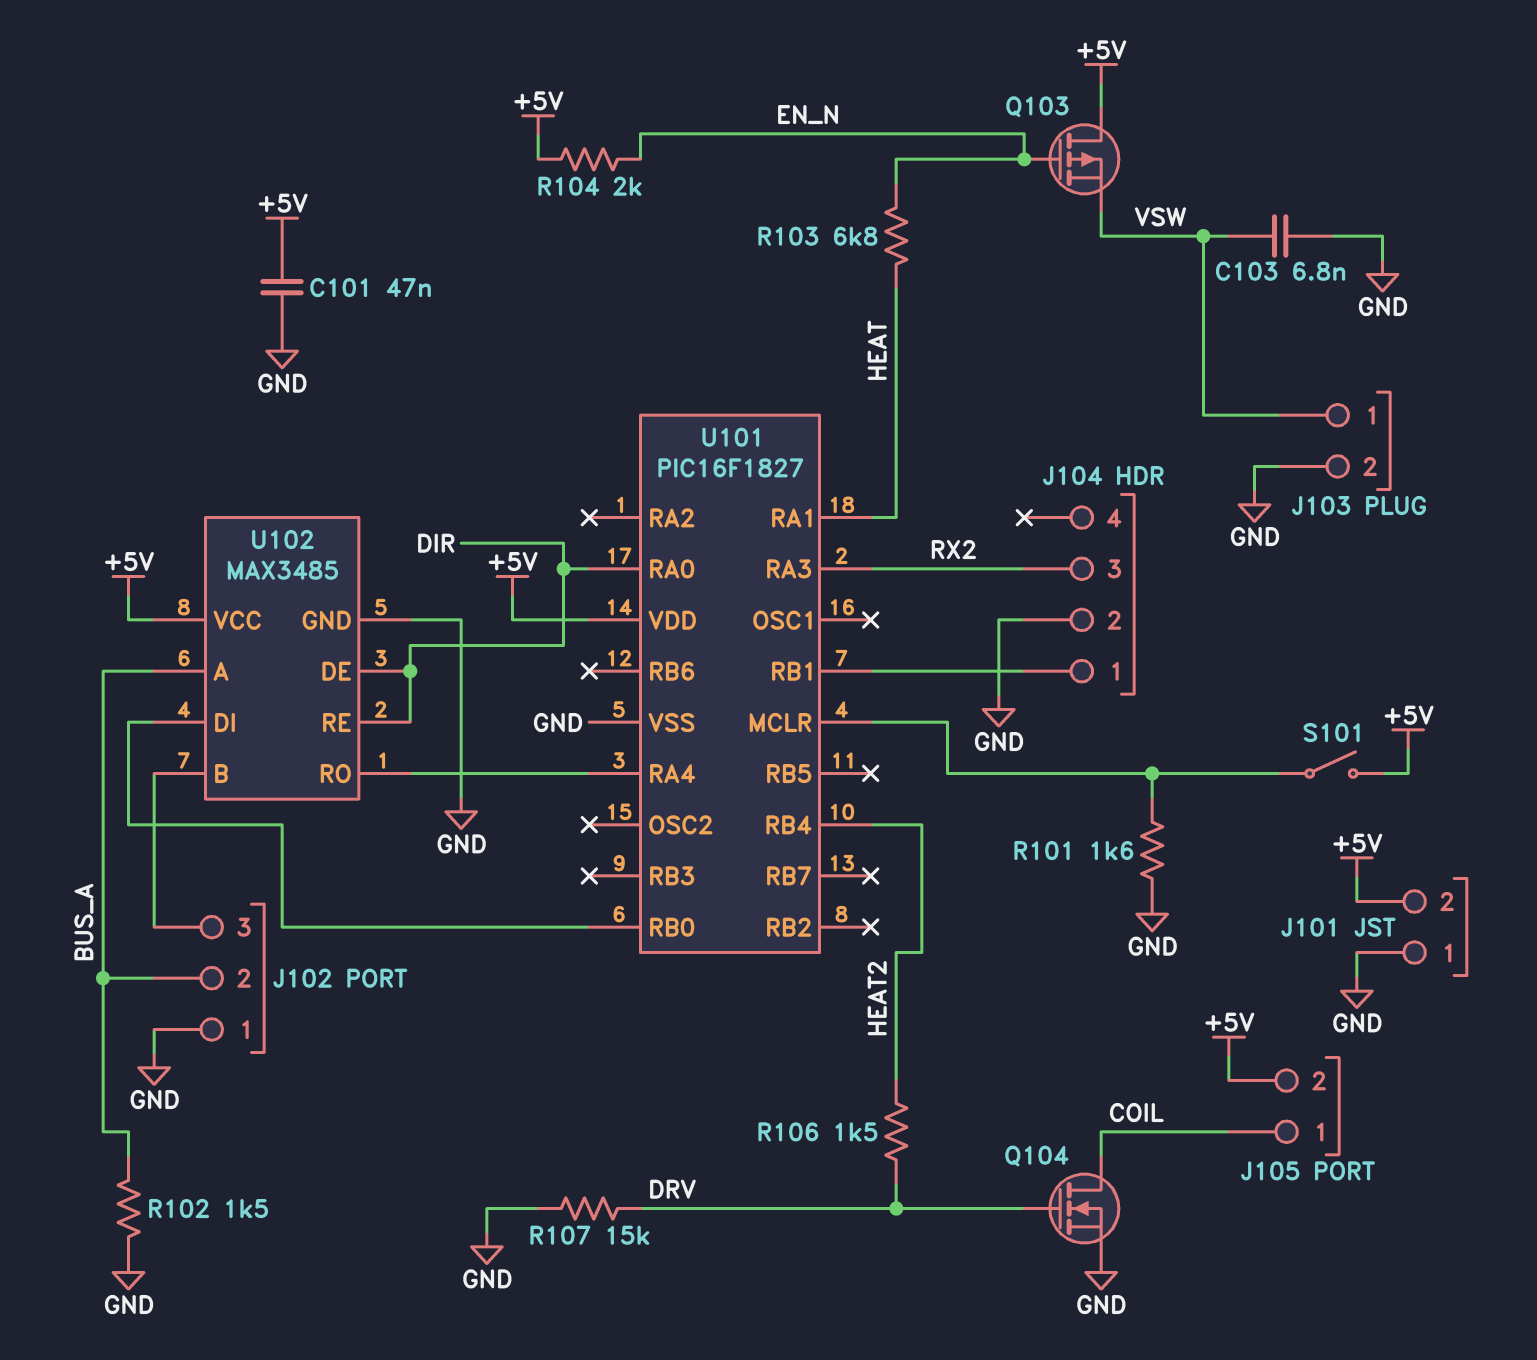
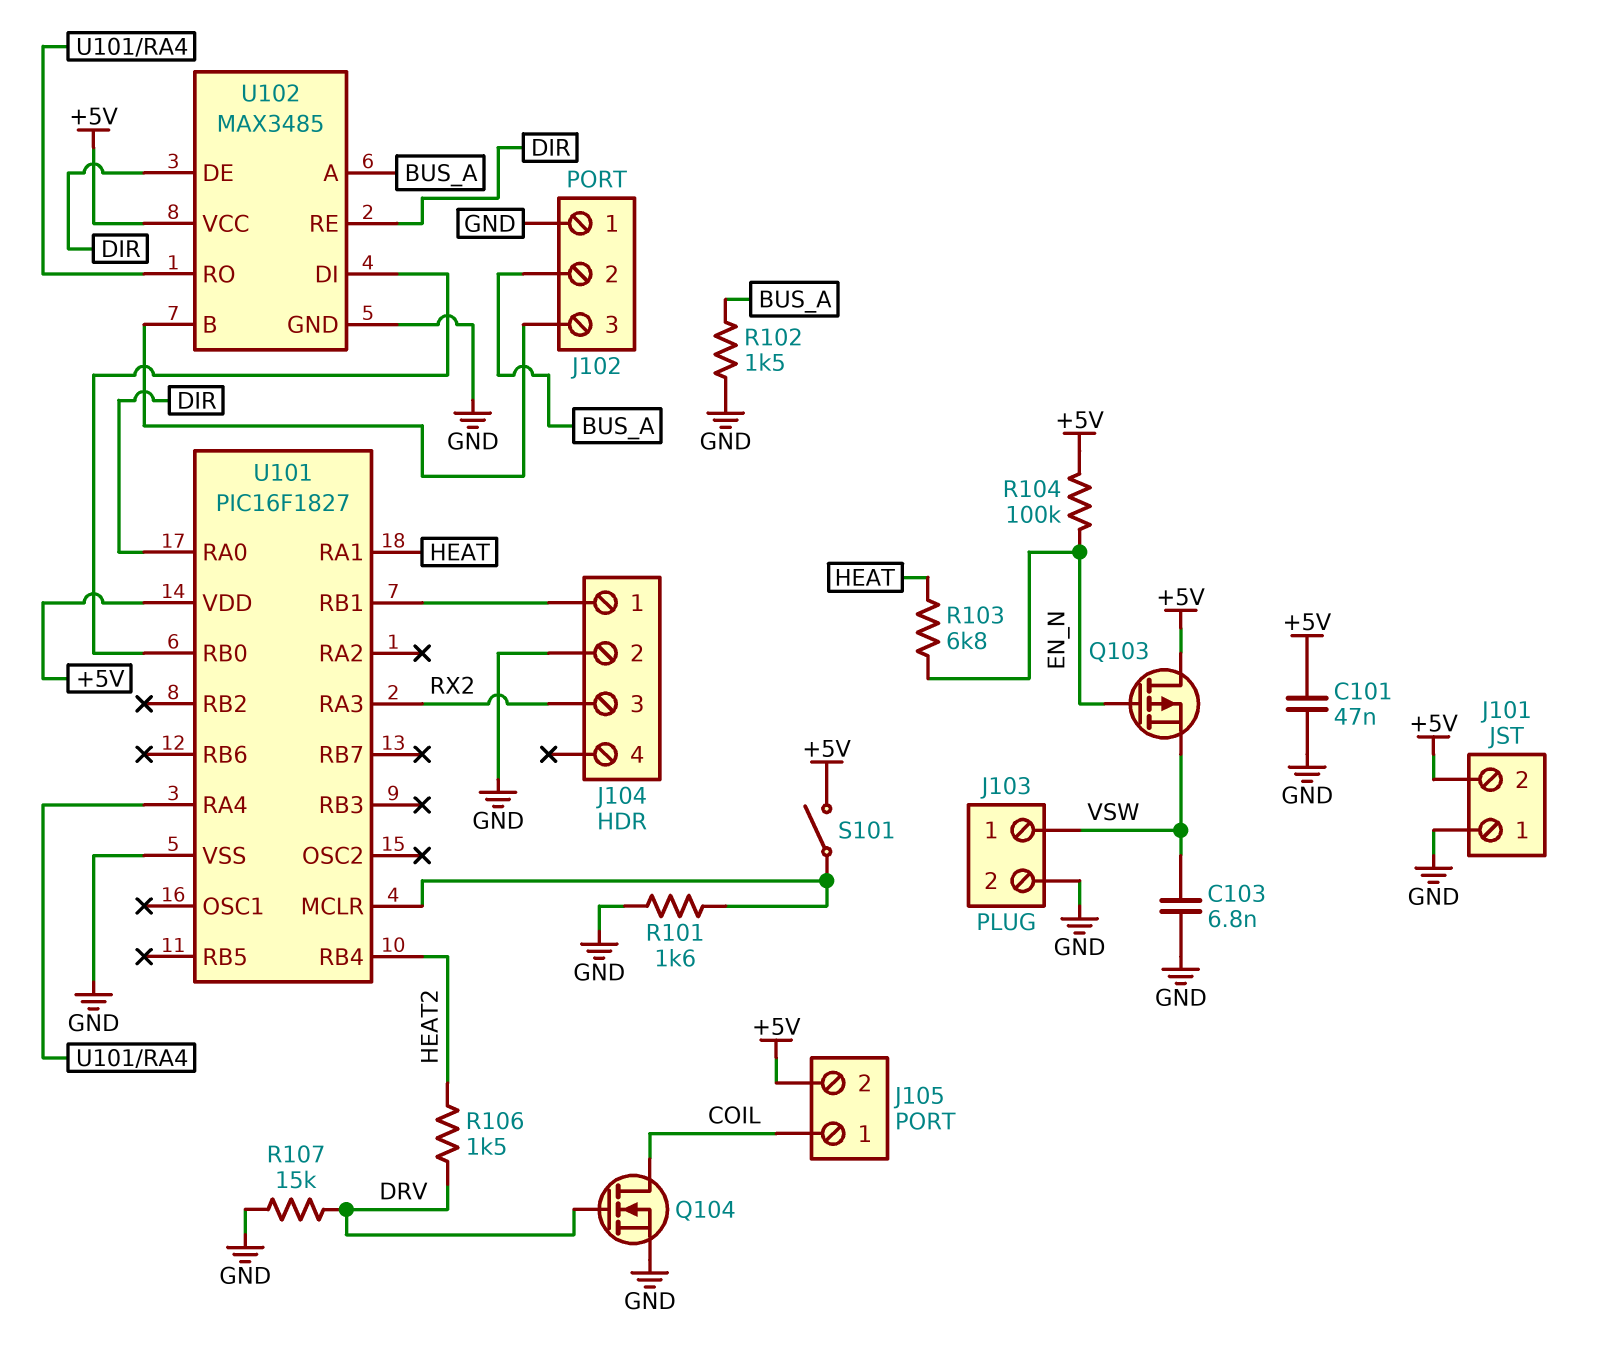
R104: 2k (+5V, EN_N) -> 100k (+5V, EN_N)

